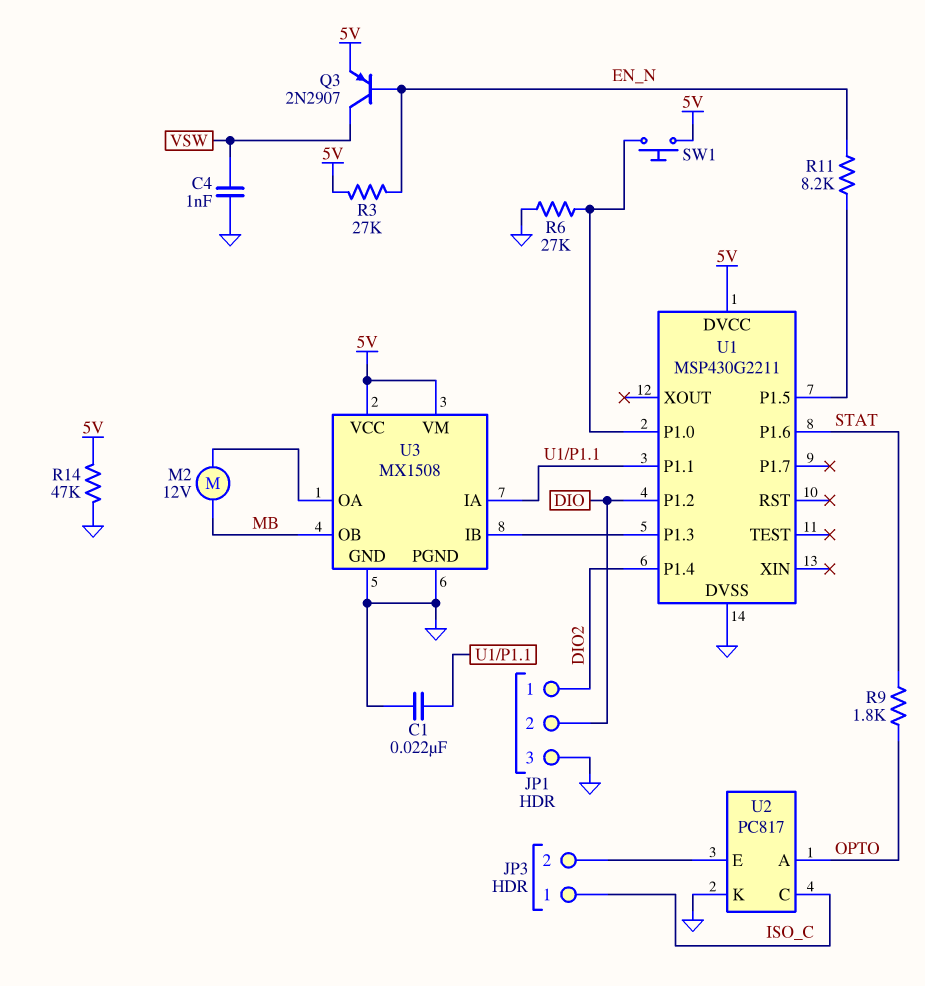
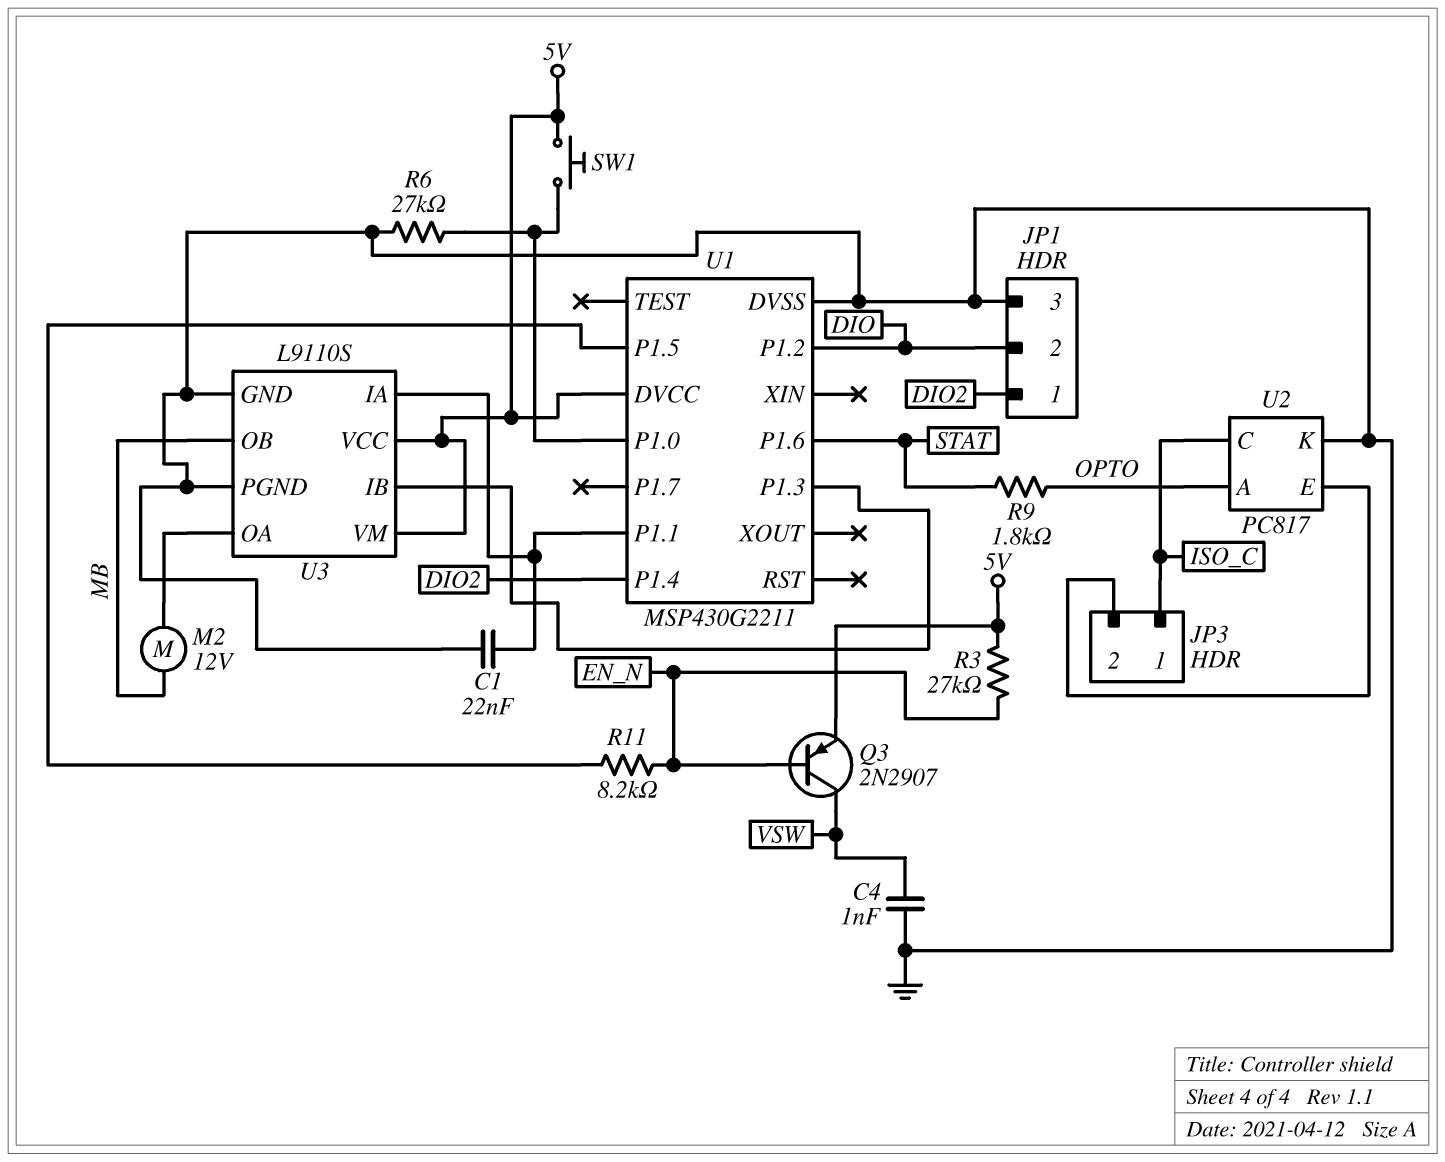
R14: 47k (5V, GND) -> none
U3: MX1508 -> L9110S

